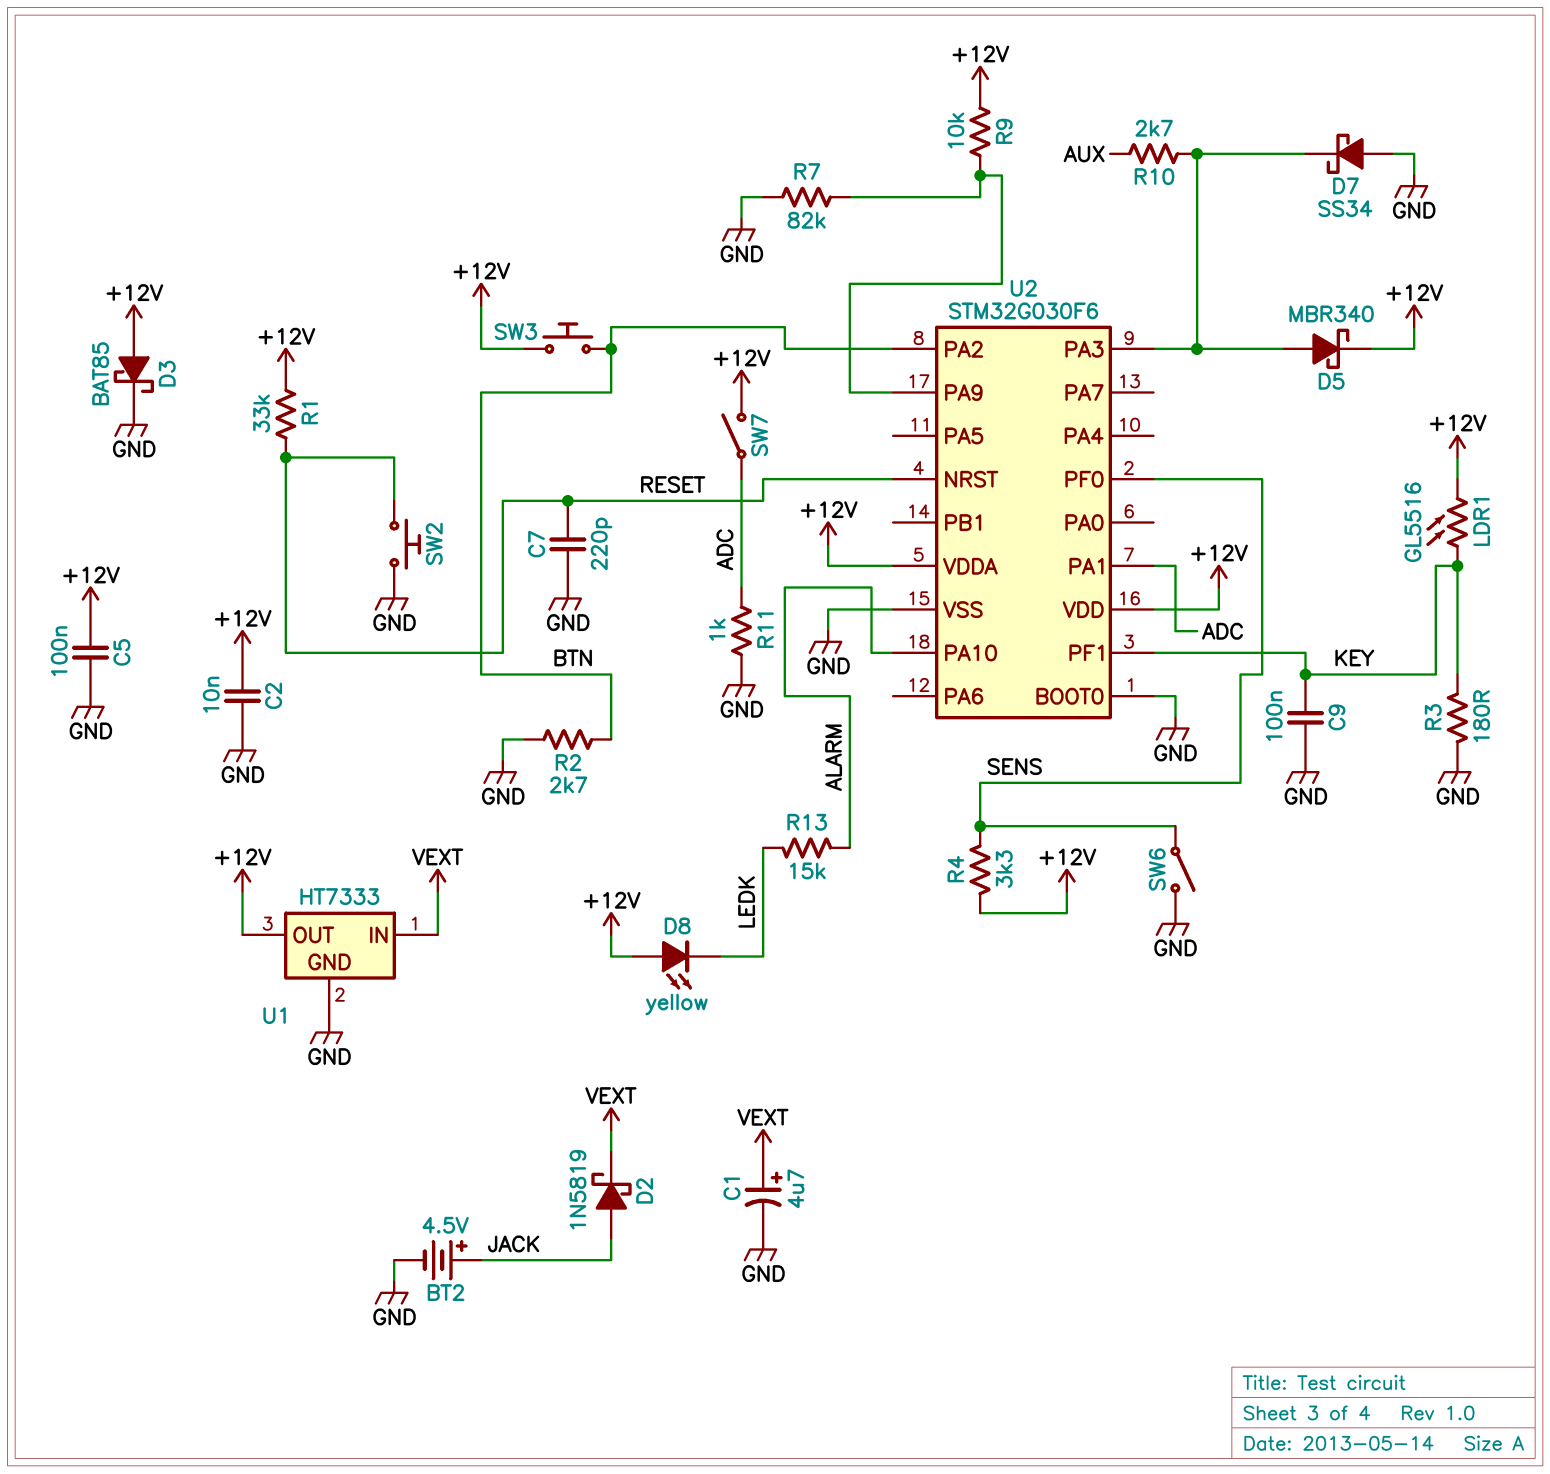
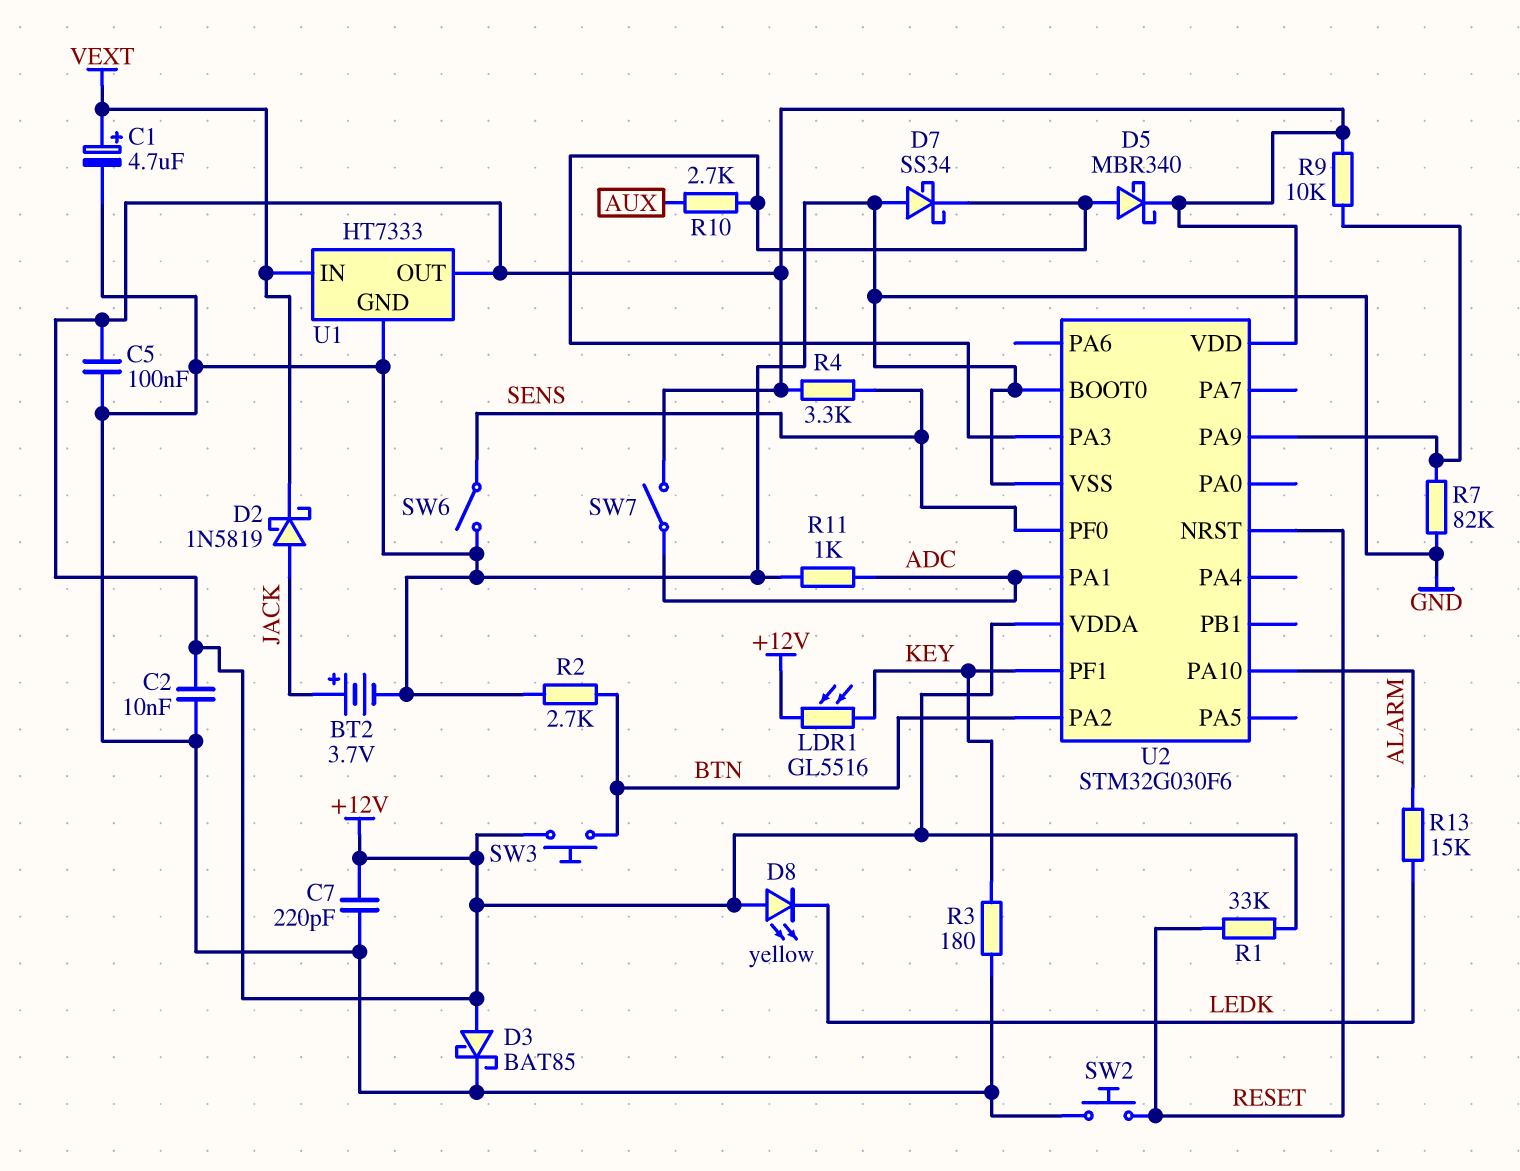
BT2: 4.5V (plus JACK, minus GND) -> 3.7V (plus JACK, minus GND)
C7: 220pF (GND, RESET) -> 220pF (+12V, GND)
C9: 100nF (GND, KEY) -> none

